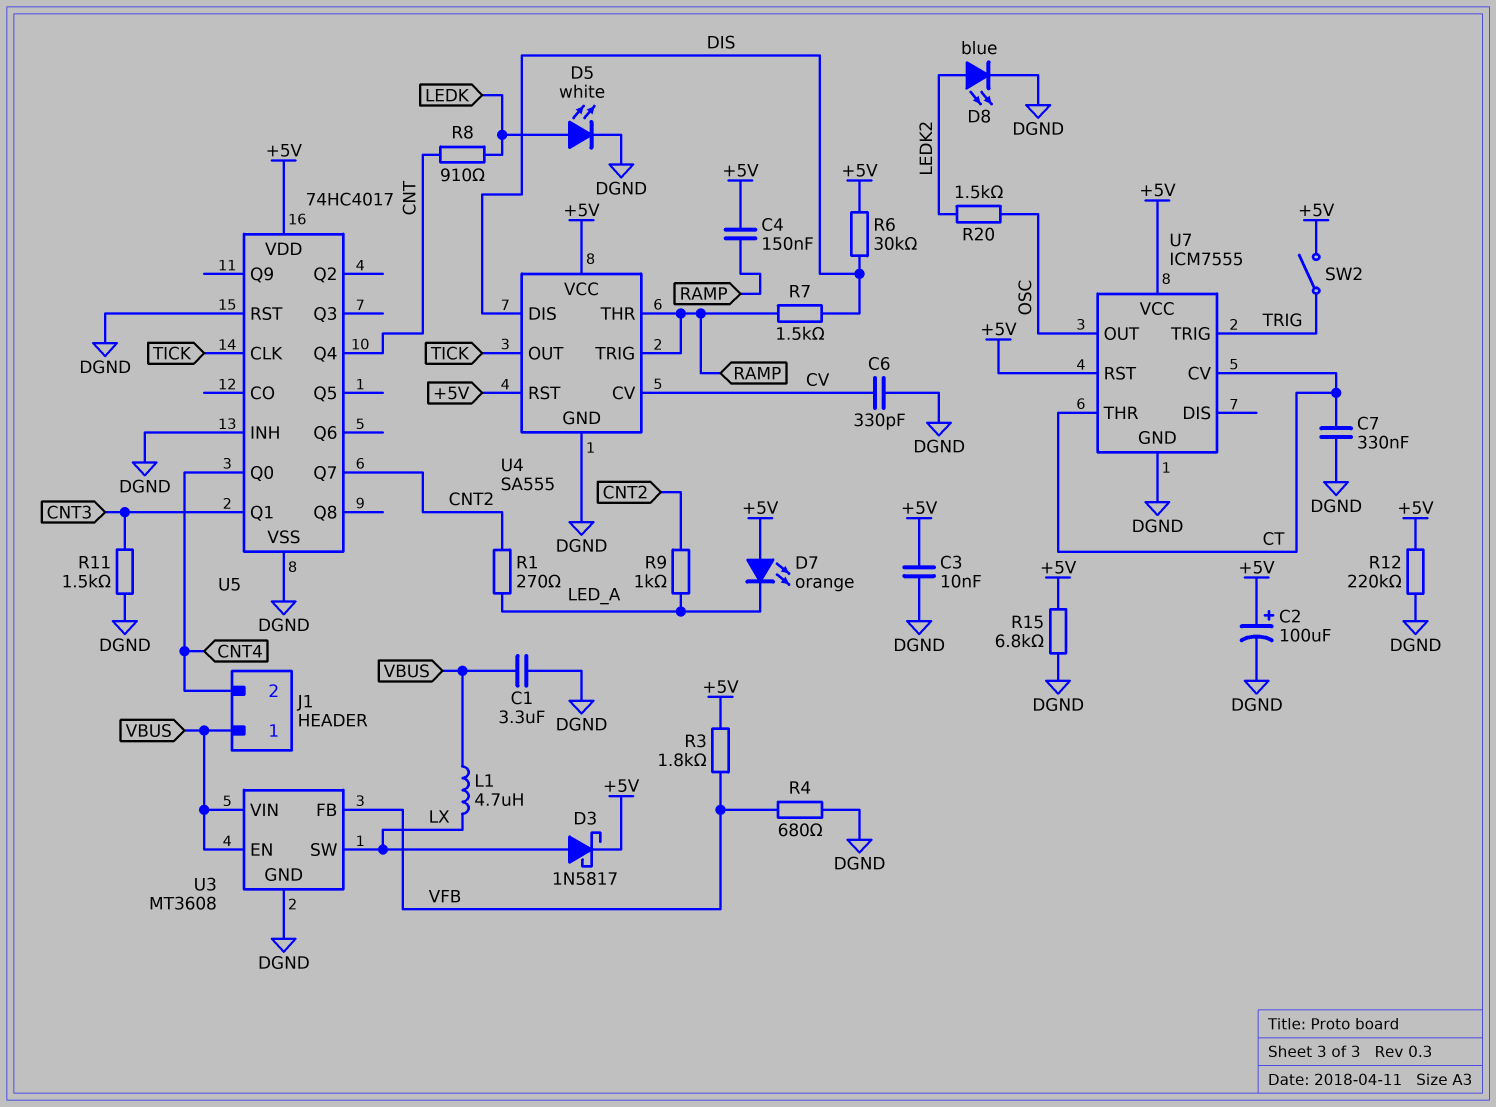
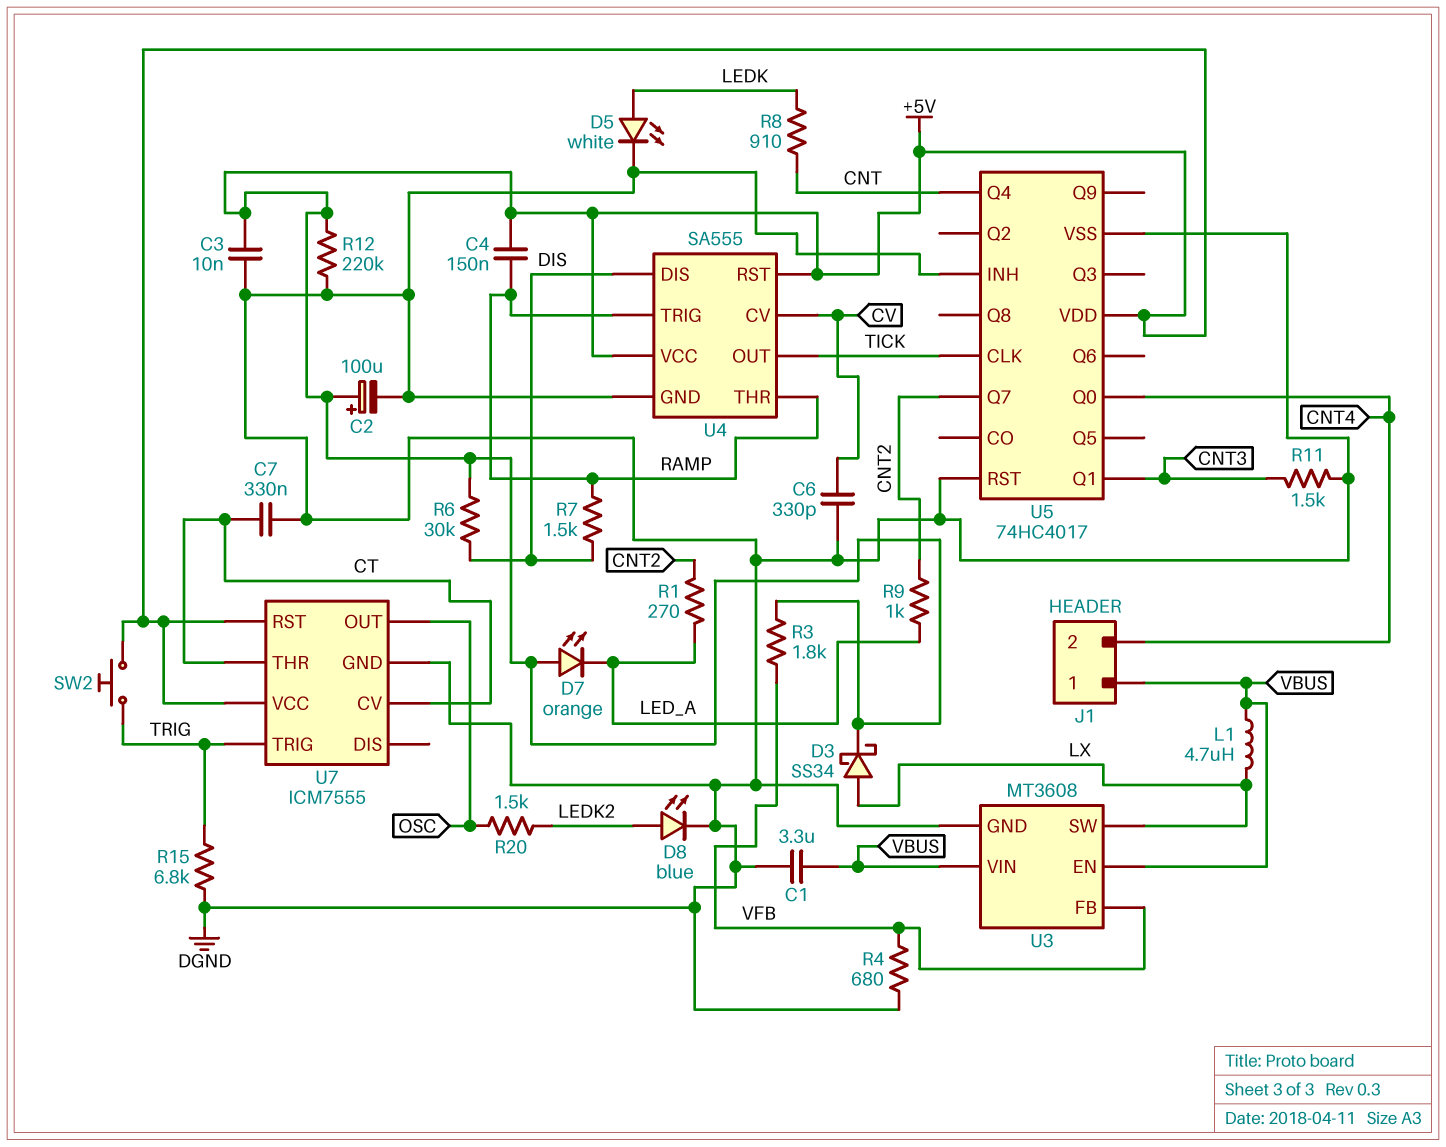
D3: schottky 1N5817 (A LX, K +5V) -> schottky SS34 (A LX, K +5V)
R15: 6.8k (+5V, DGND) -> 6.8k (DGND, TRIG)
SW2: switch (+5V, TRIG) -> button (+5V, TRIG)

